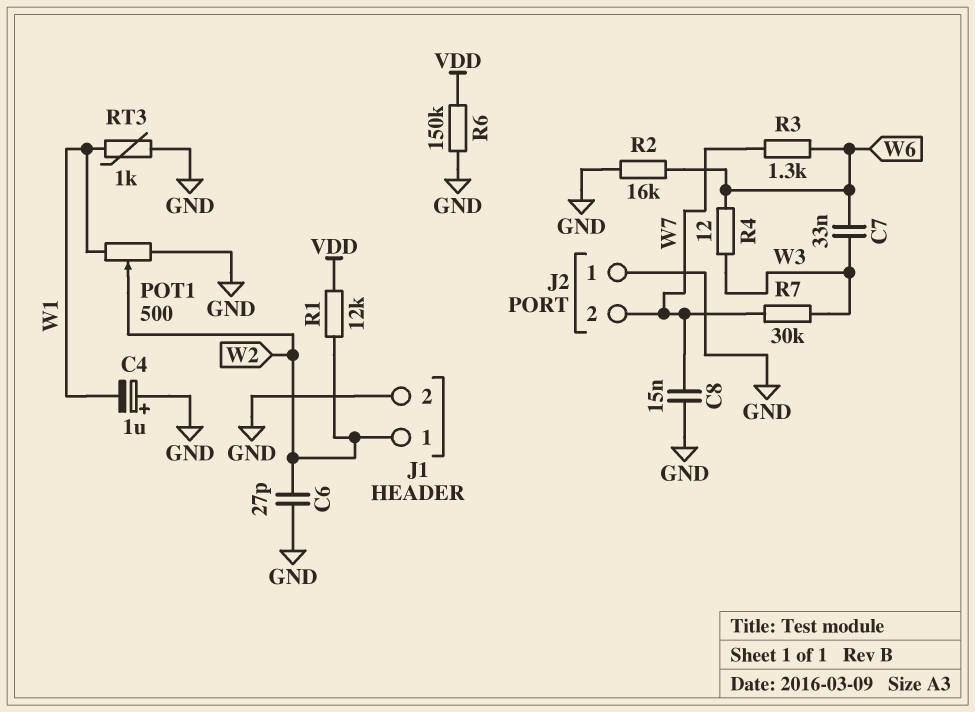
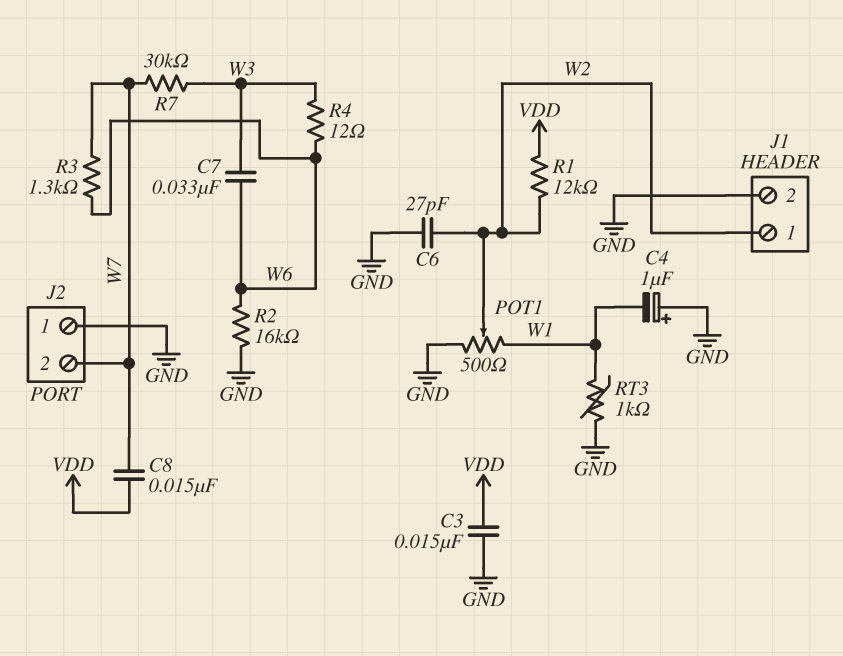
C3: none -> 15nF (GND, VDD)
C8: 15nF (GND, W7) -> 15nF (VDD, W7)
R6: 150k (GND, VDD) -> none

